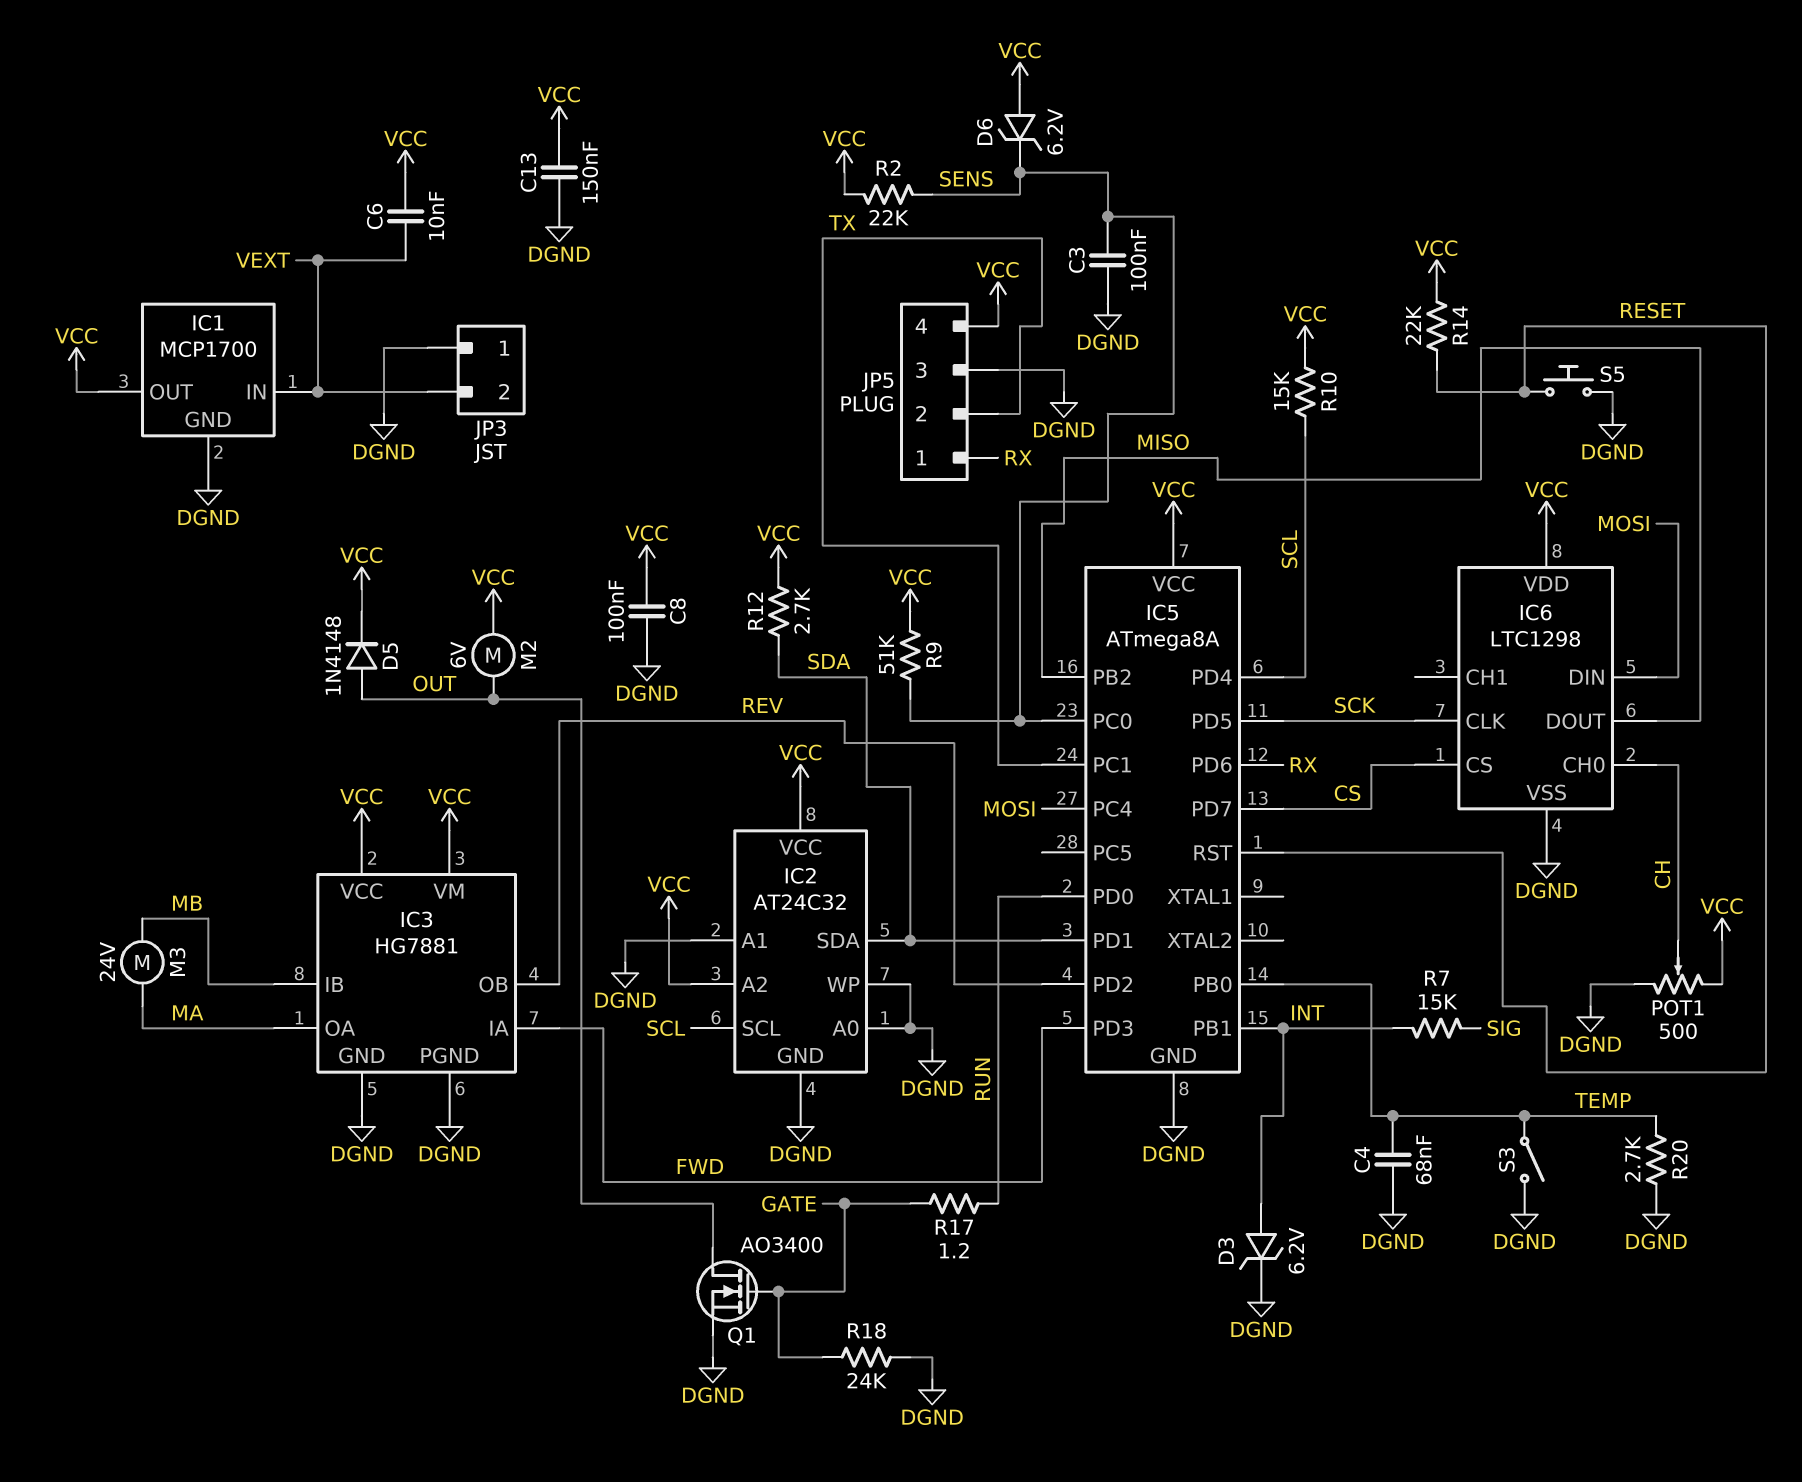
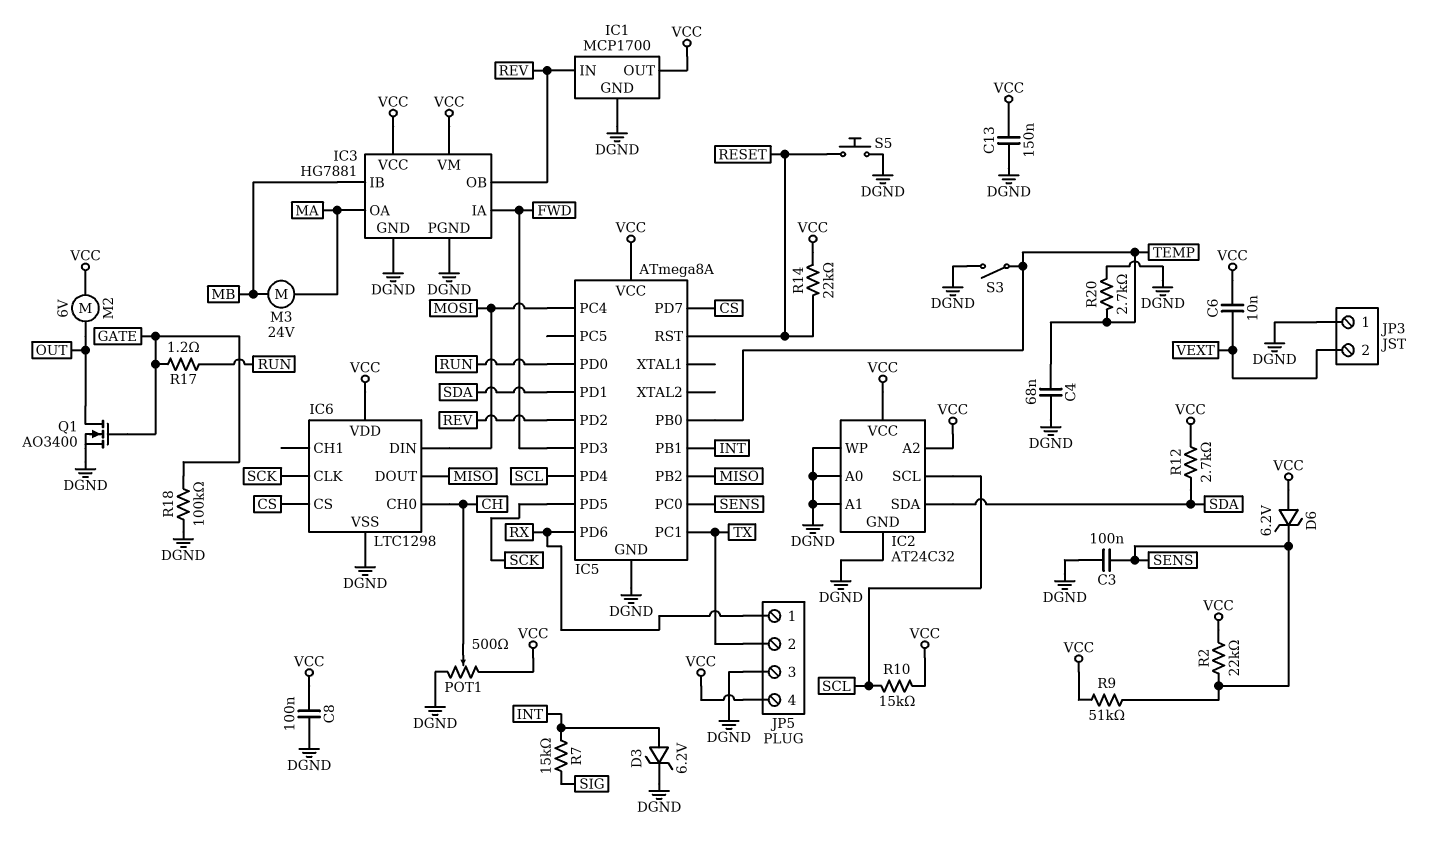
D5: diode 1N4148 (A OUT, K VCC) -> none
IC1 pin IN: VEXT -> REV
R18: 24k (DGND, GATE) -> 100k (DGND, GATE)

